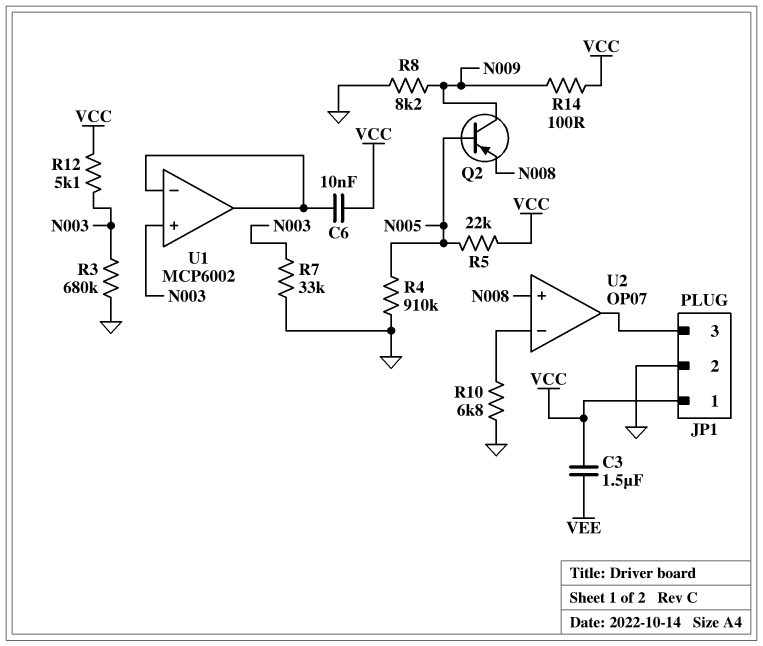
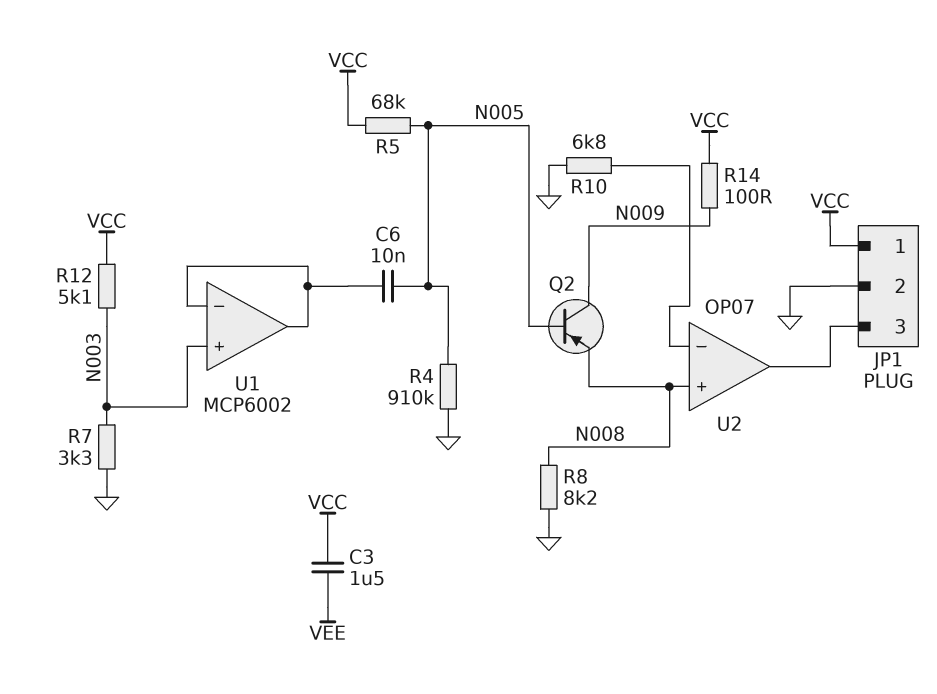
C6: 10nF (U1/in-, VCC) -> 10nF (N005, U1/in-)
R3: 680k (GND, N003) -> none
R5: 22k (N005, VCC) -> 68k (N005, VCC)
R7: 33k (GND, N003) -> 3.3k (GND, N003)
R8: 8.2k (GND, N009) -> 8.2k (GND, N008)

